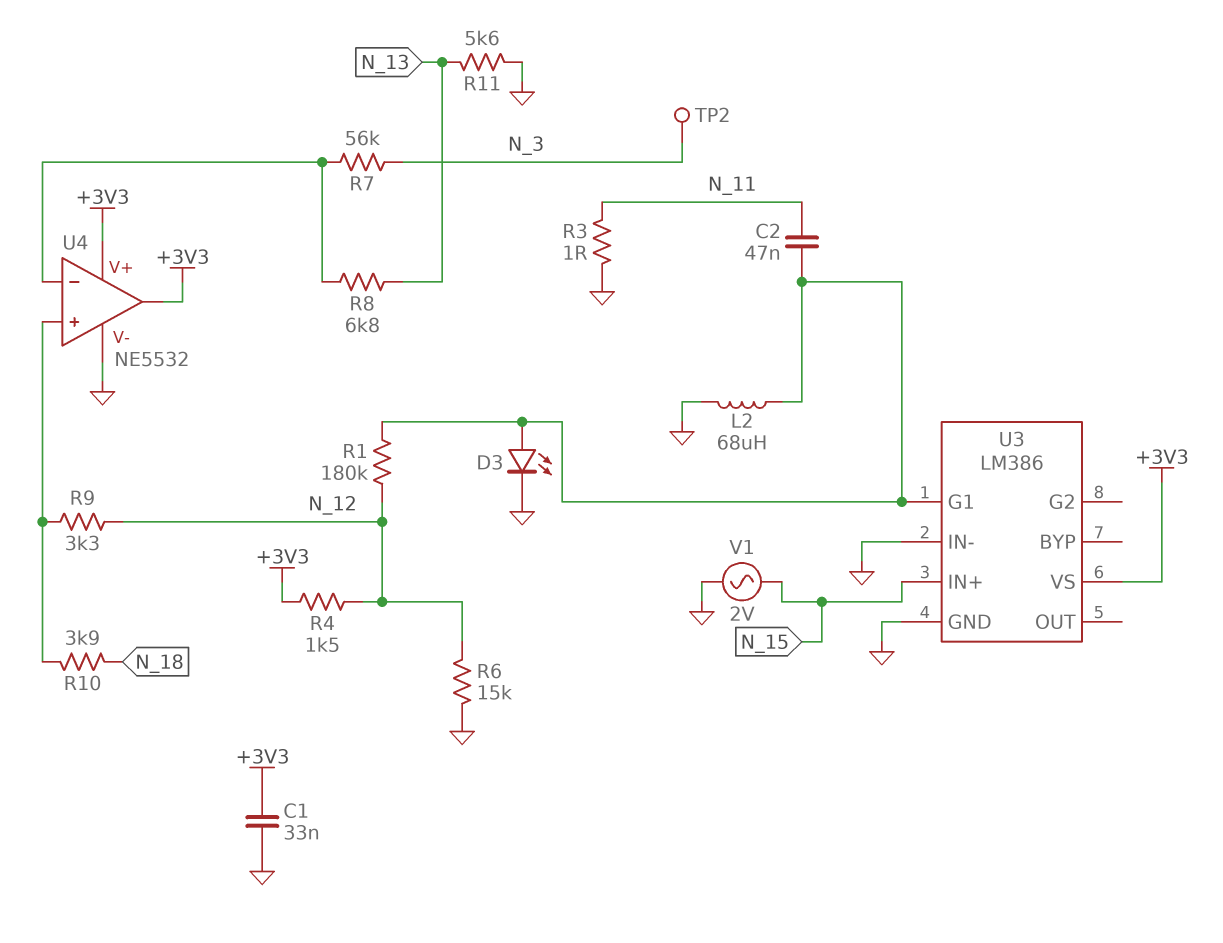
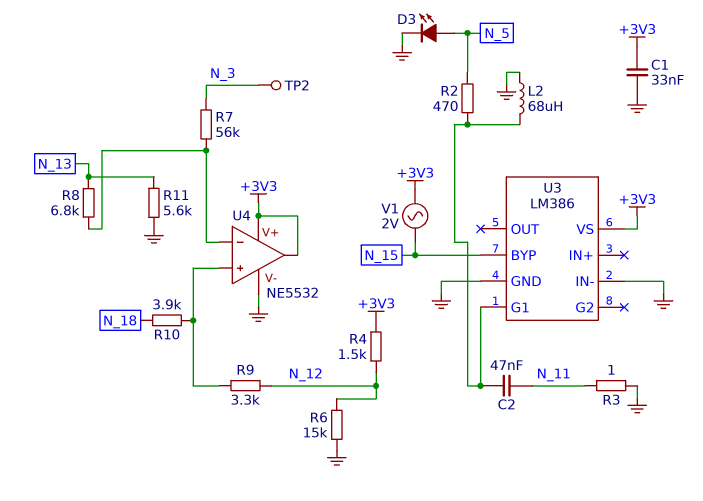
D3: LED (A U3/G1, K GND) -> LED (A N_5, K GND)
R1: 180k (N_12, U3/G1) -> none
R2: none -> 470 (N_5, U3/G1)
U3 pin BYP: none -> N_15
U3 pin IN+: N_15 -> none
V1: AC 2V (GND, N_15) -> AC 2V (+3V3, N_15)

